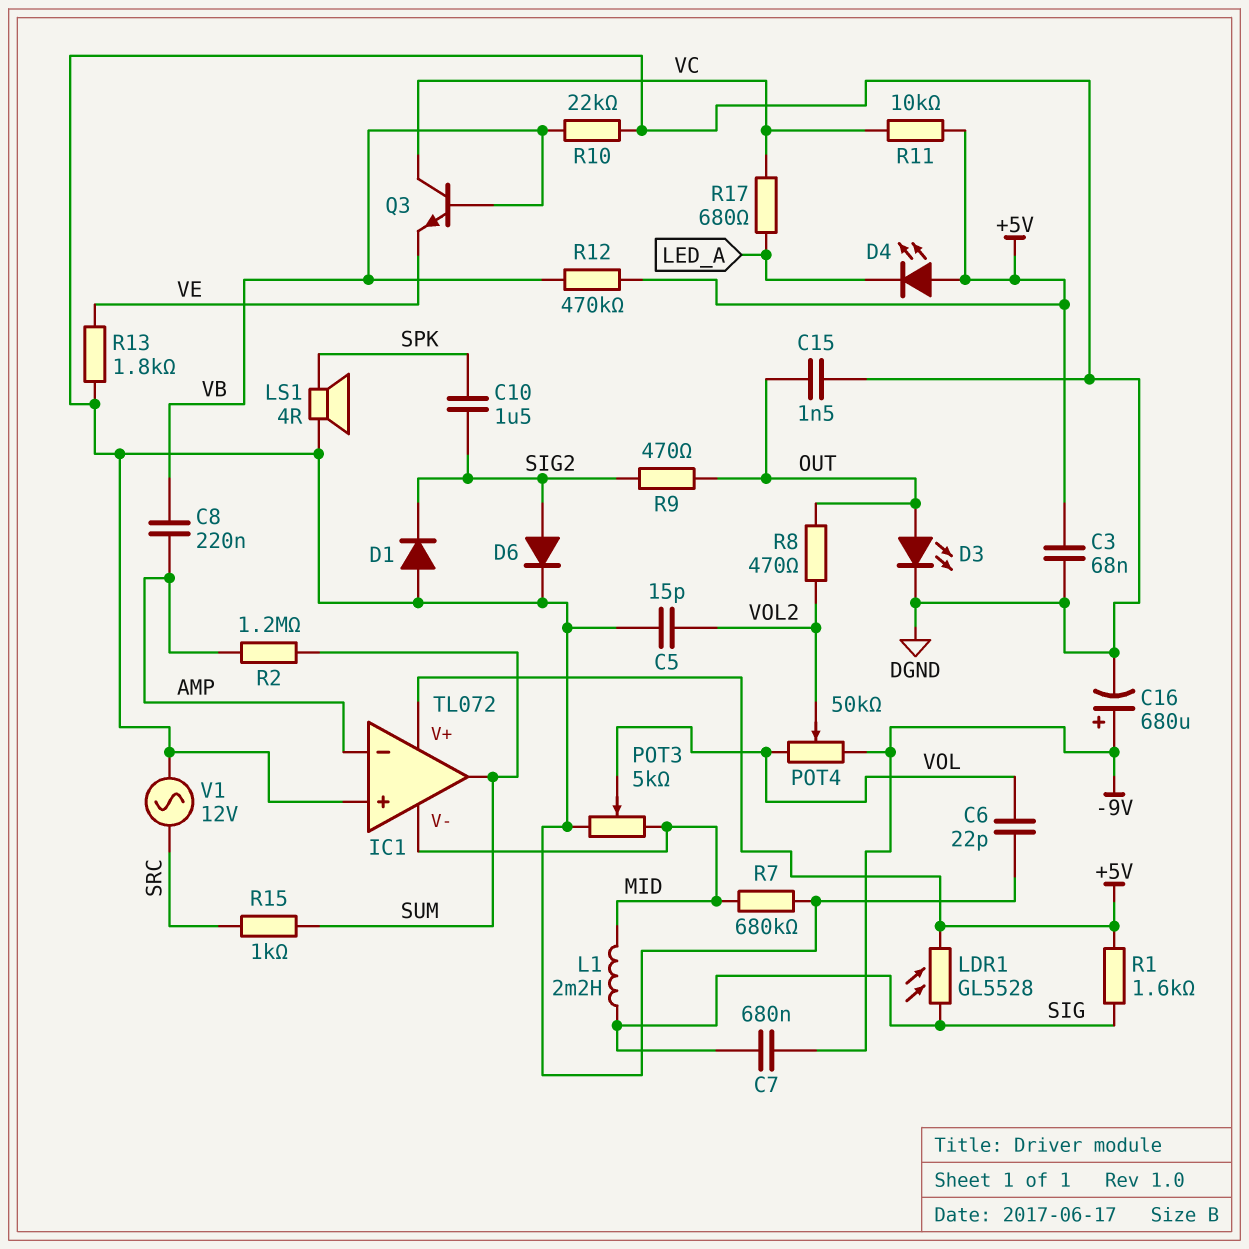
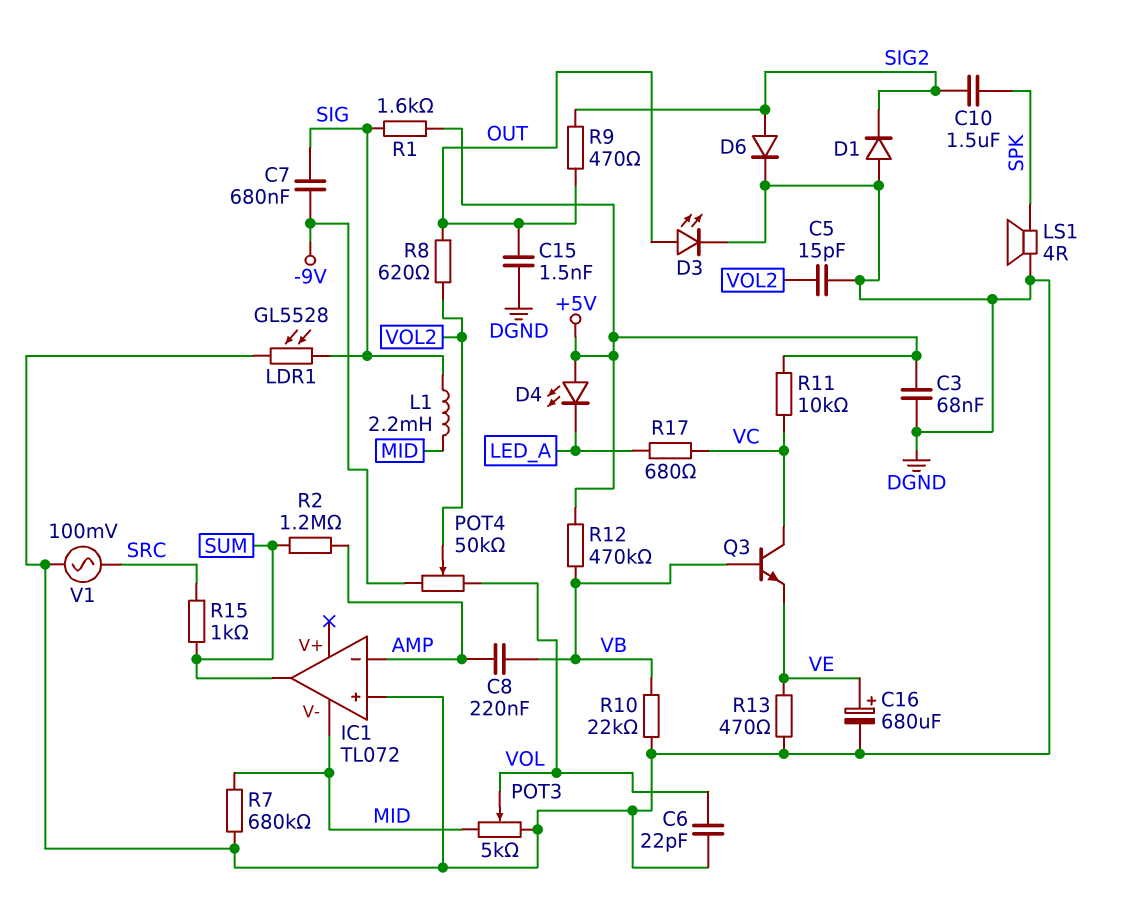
C16: 680uF (plus -9V, minus DGND) -> 680uF (plus VE, minus DGND)
IC1 pin V+: +5V -> none
LDR1: GL5528 (+5V, SIG) -> GL5528 (DGND, SIG)
R8: 470 (OUT, VOL2) -> 620 (OUT, VOL2)
R13: 1.8k (DGND, VE) -> 470 (DGND, VE)
V1: AC 12V (DGND, SRC) -> AC 100mV (DGND, SRC)

